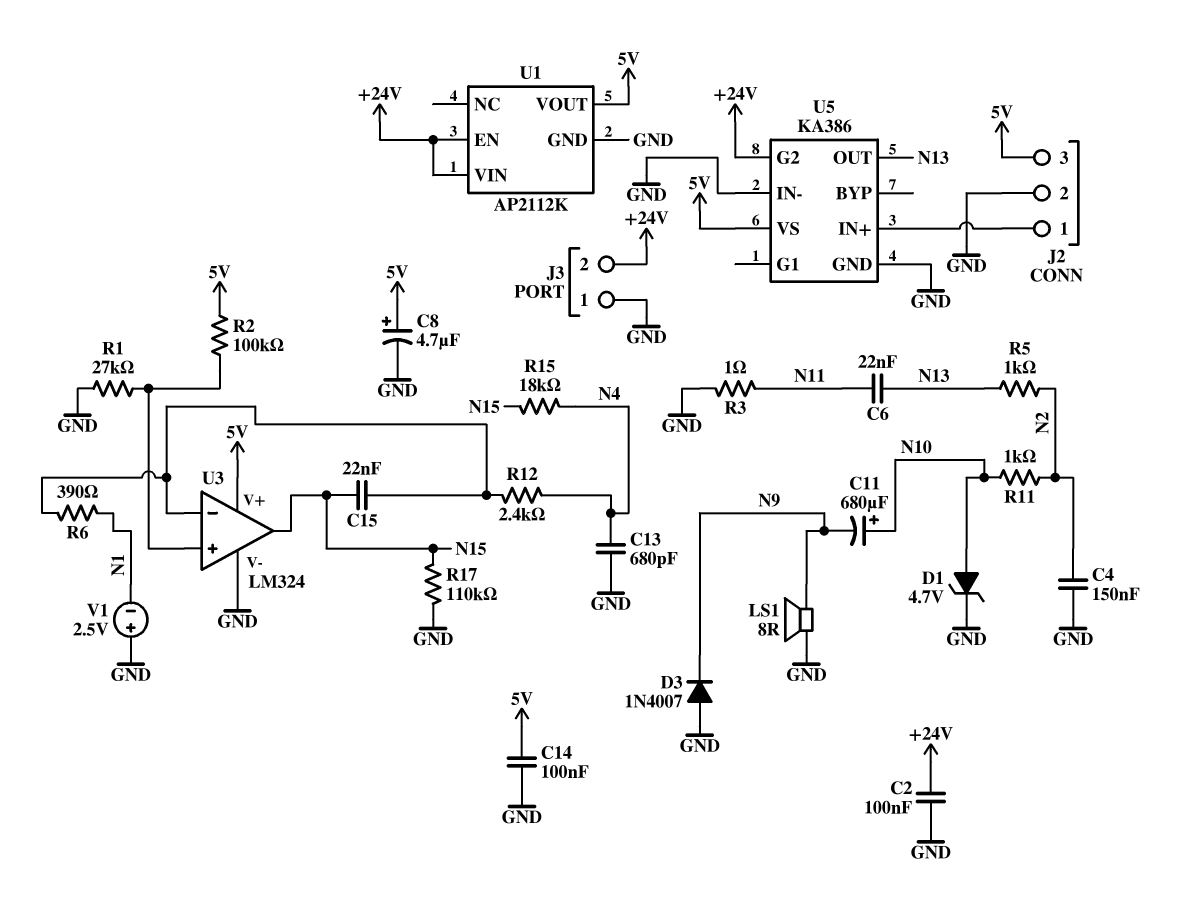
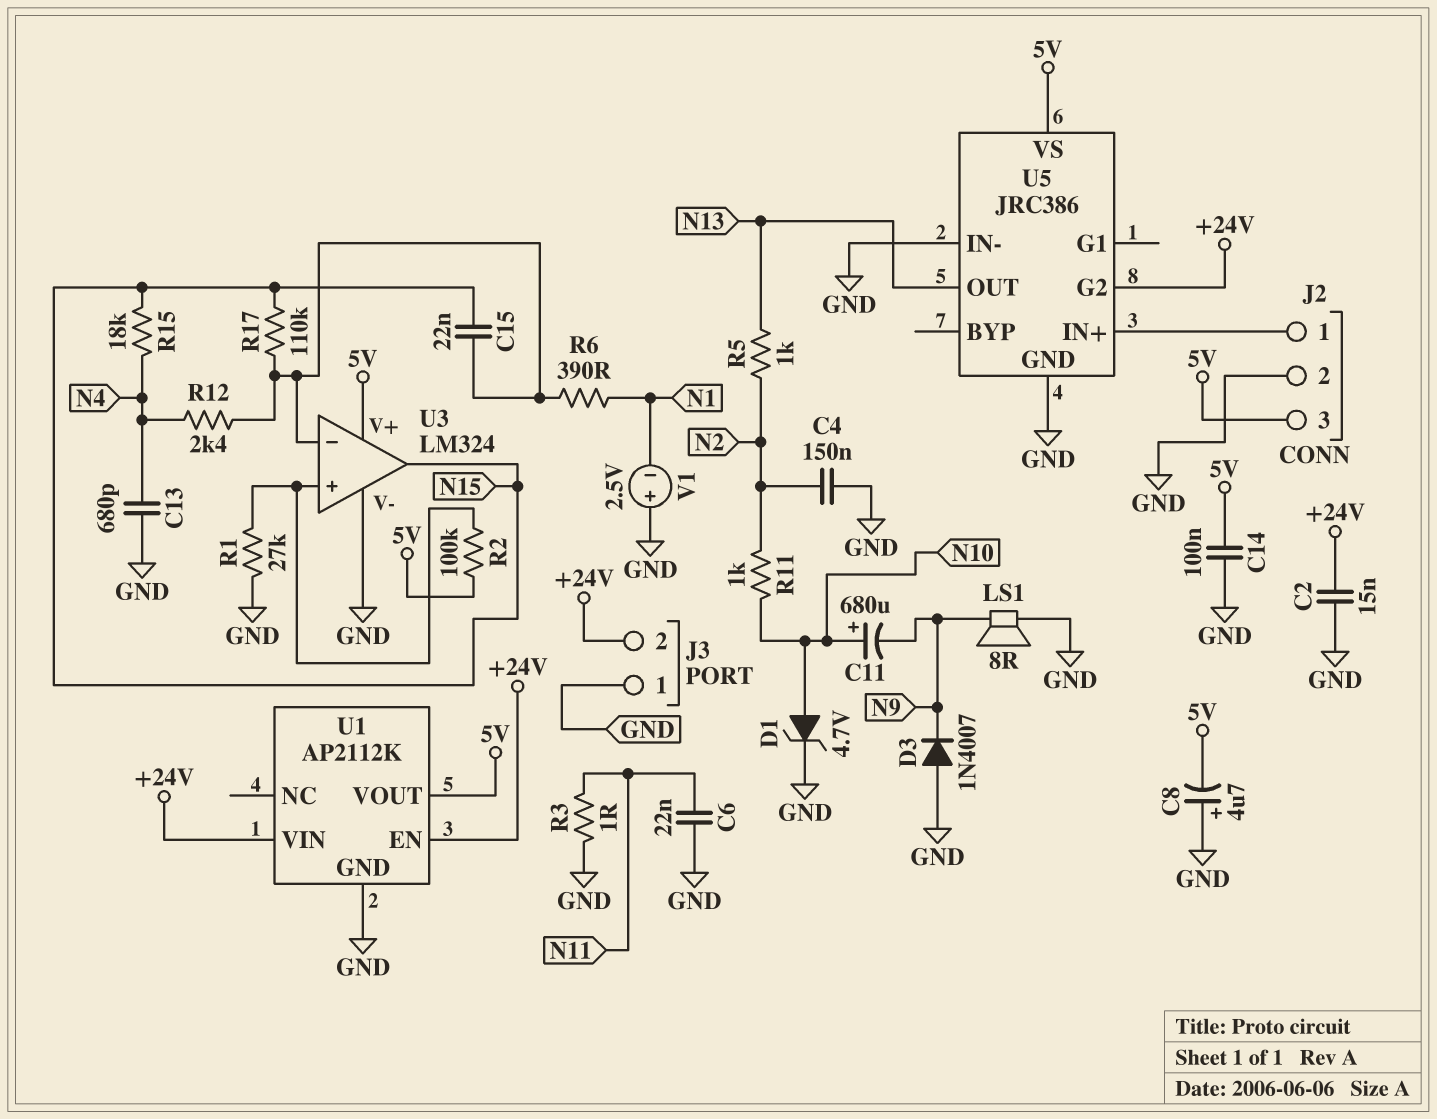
C2: 100nF (+24V, GND) -> 15nF (+24V, GND)
C6: 22nF (N11, N13) -> 22nF (GND, N11)
C8: 4.7uF (plus 5V, minus GND) -> 4.7uF (plus GND, minus 5V)
R17: 110k (GND, N15) -> 110k (N15, U3/in-)
U5: KA386 -> JRC386

